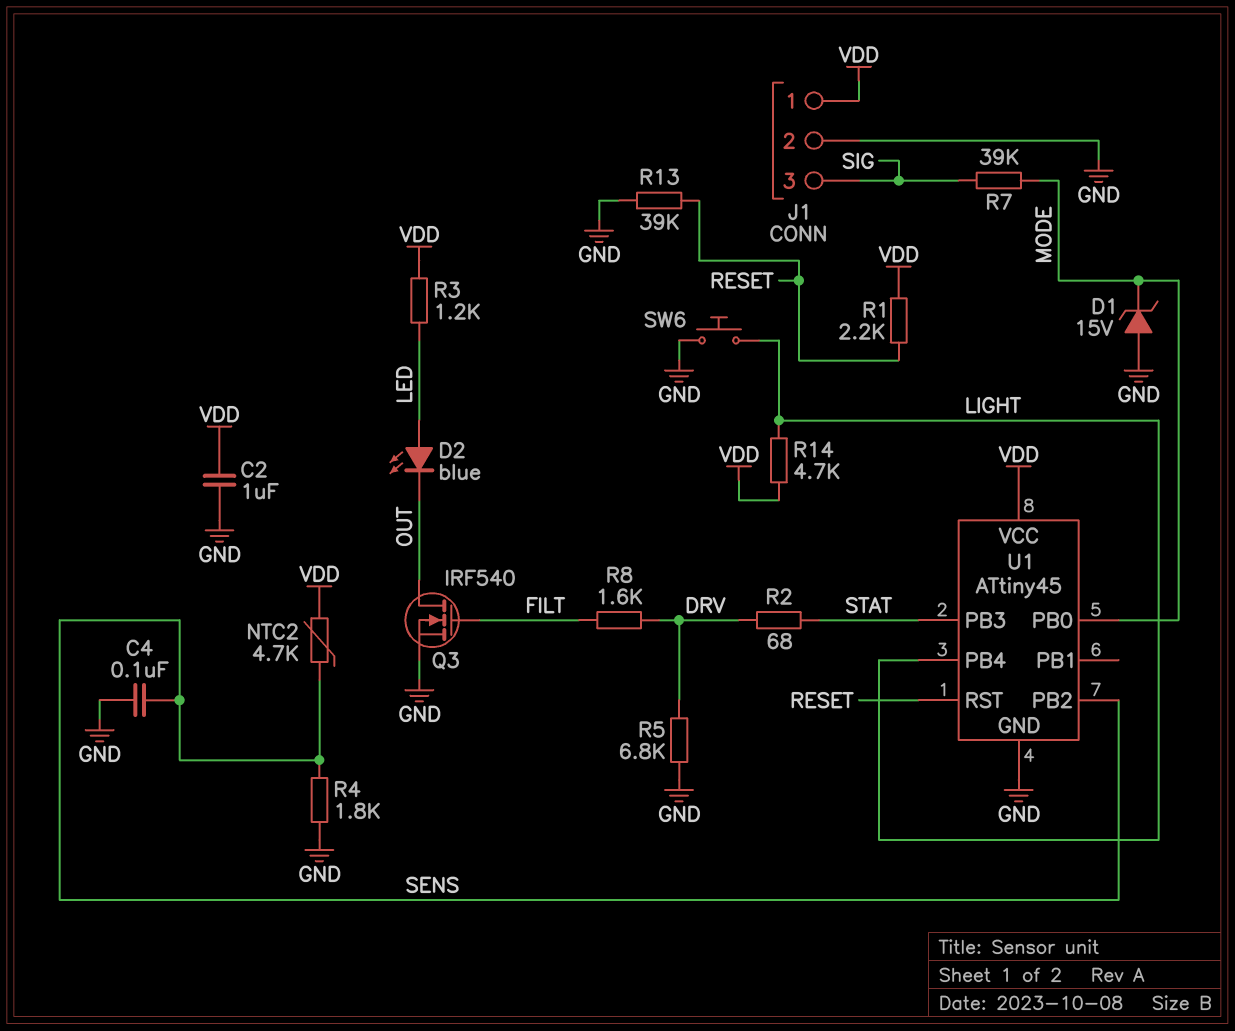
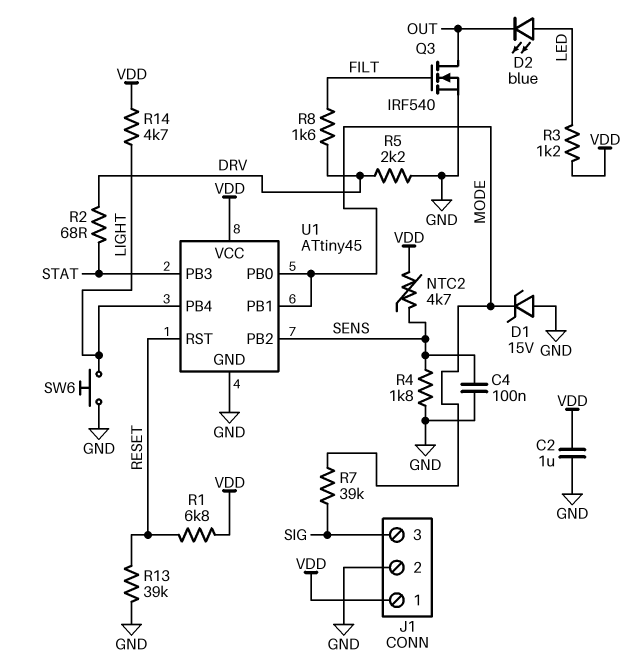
R1: 2.2k (RESET, VDD) -> 6.8k (RESET, VDD)
R5: 6.8k (DRV, GND) -> 2.2k (DRV, GND)
U1 pin PB1: none -> MODE

